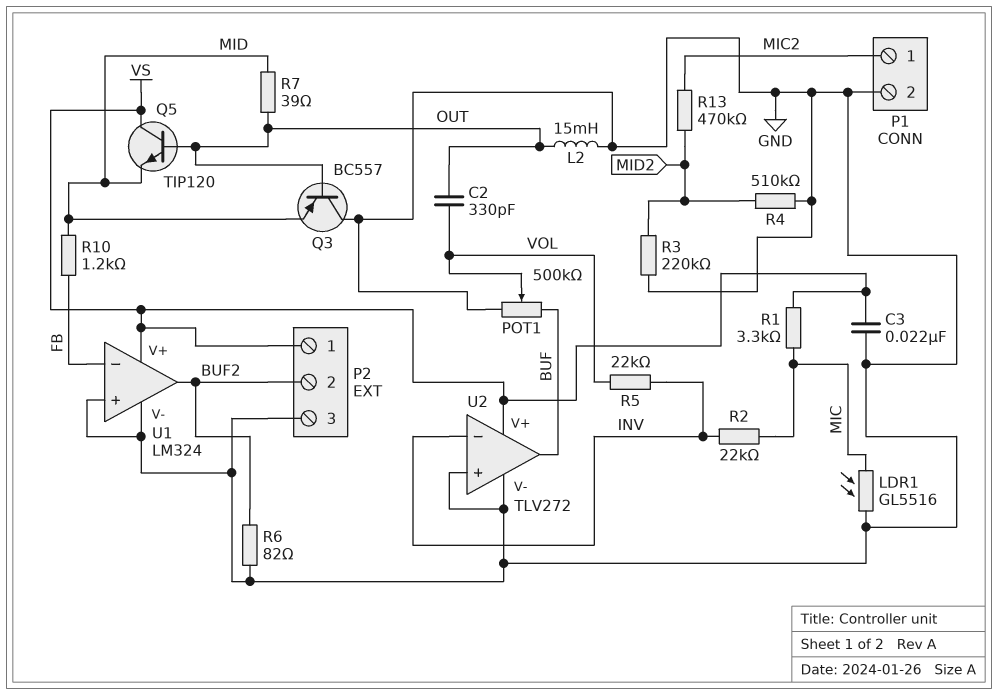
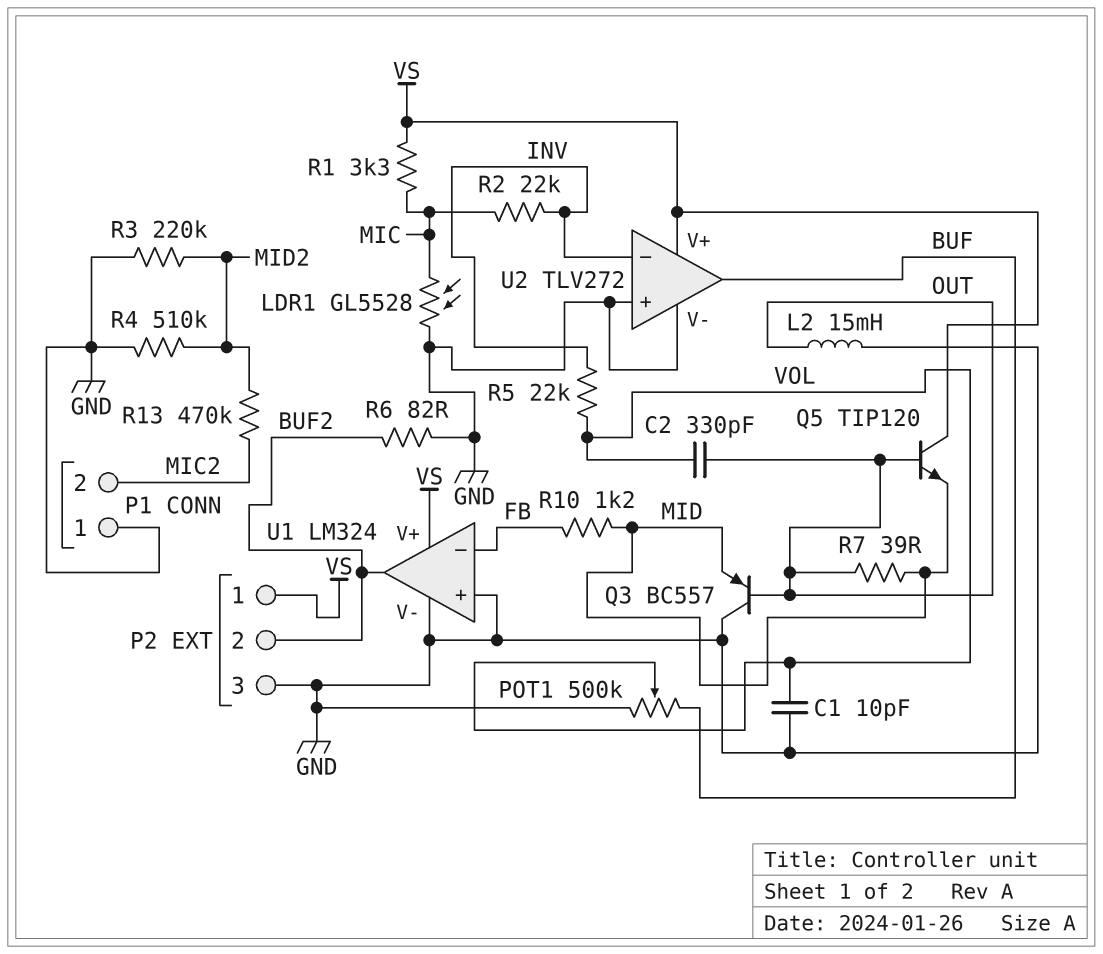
C1: none -> 10pF (GND, VOL)
C3: 22nF (GND, VS) -> none
LDR1: GL5516 (GND, MIC) -> GL5528 (GND, MIC)
P1 pin 1: MIC2 -> GND
P1 pin 2: GND -> MIC2

